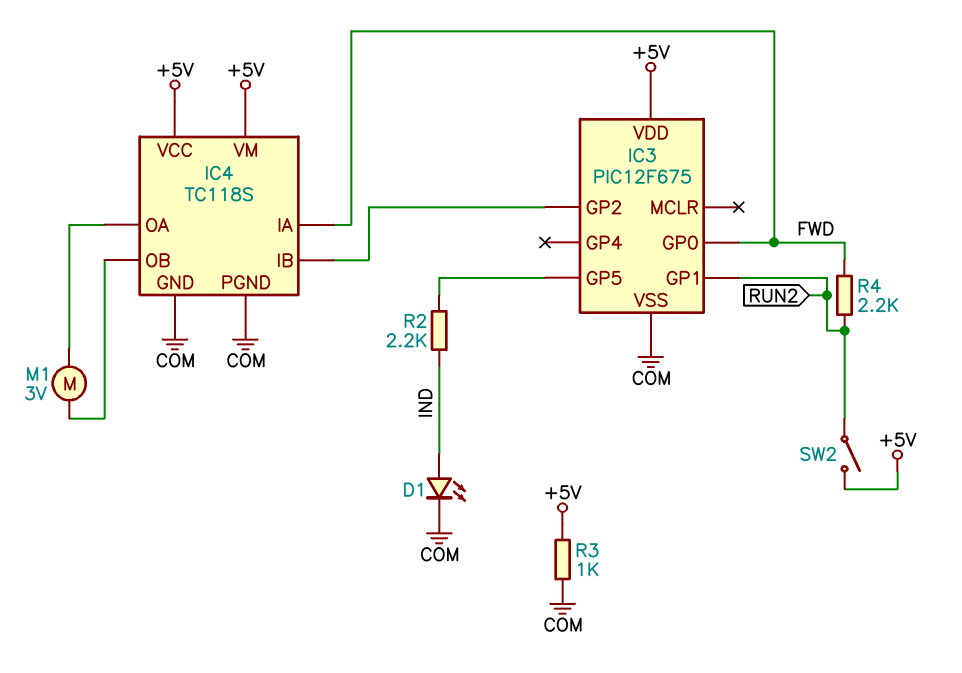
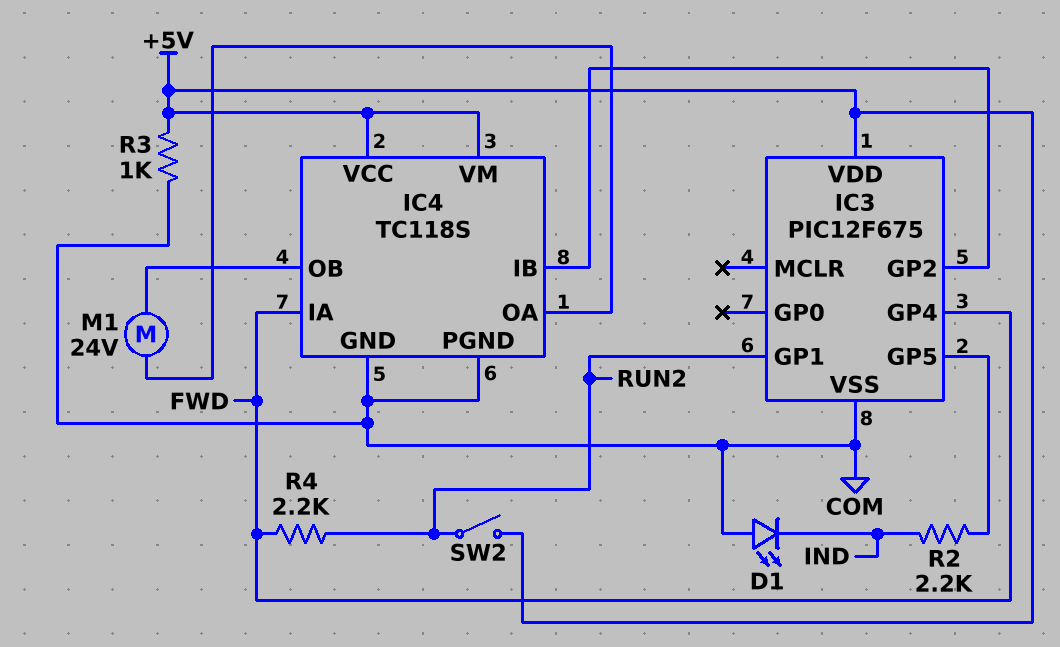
D1: LED (A IND, K COM) -> LED (A COM, K IND)
IC3 pin GP0: FWD -> none
IC3 pin GP4: none -> FWD
M1: motor 3V (IC4/OA, IC4/OB) -> motor 24V (IC4/OA, IC4/OB)

